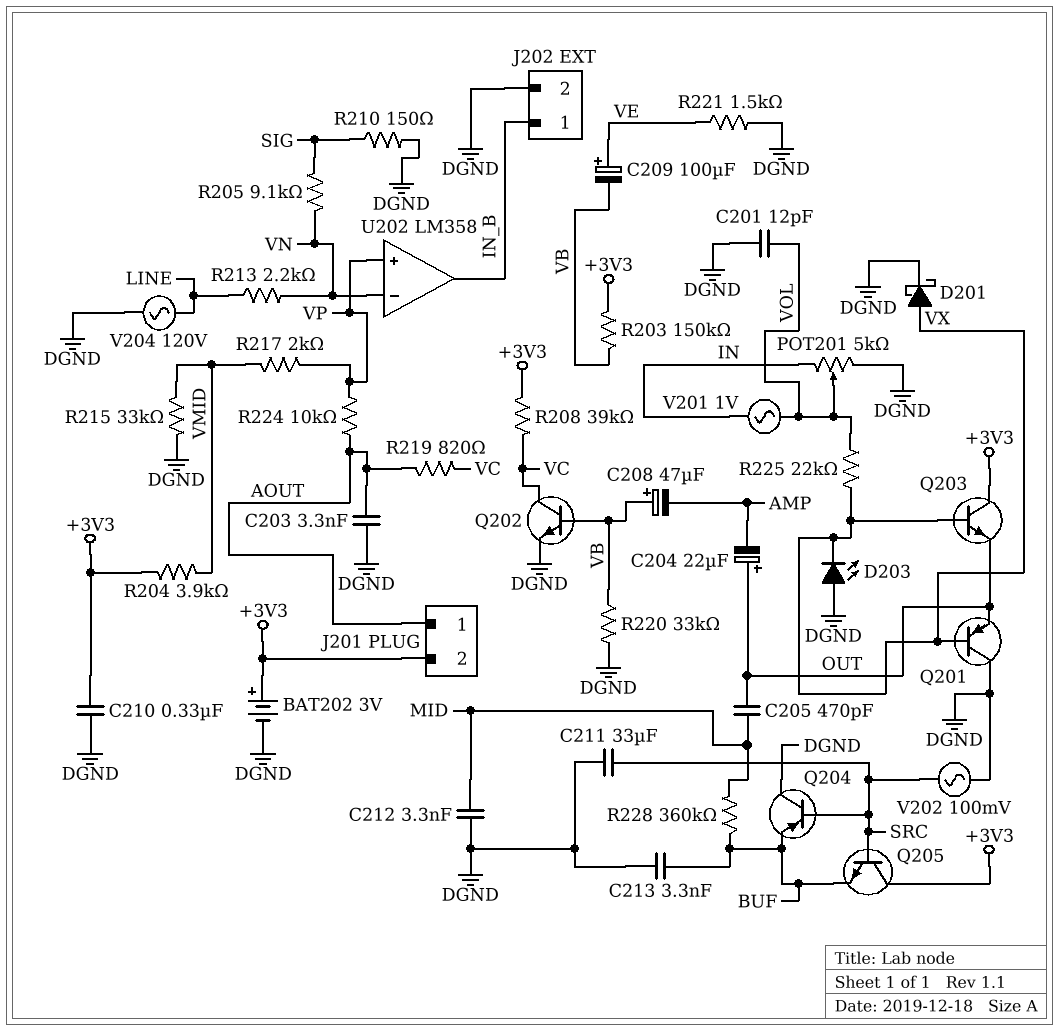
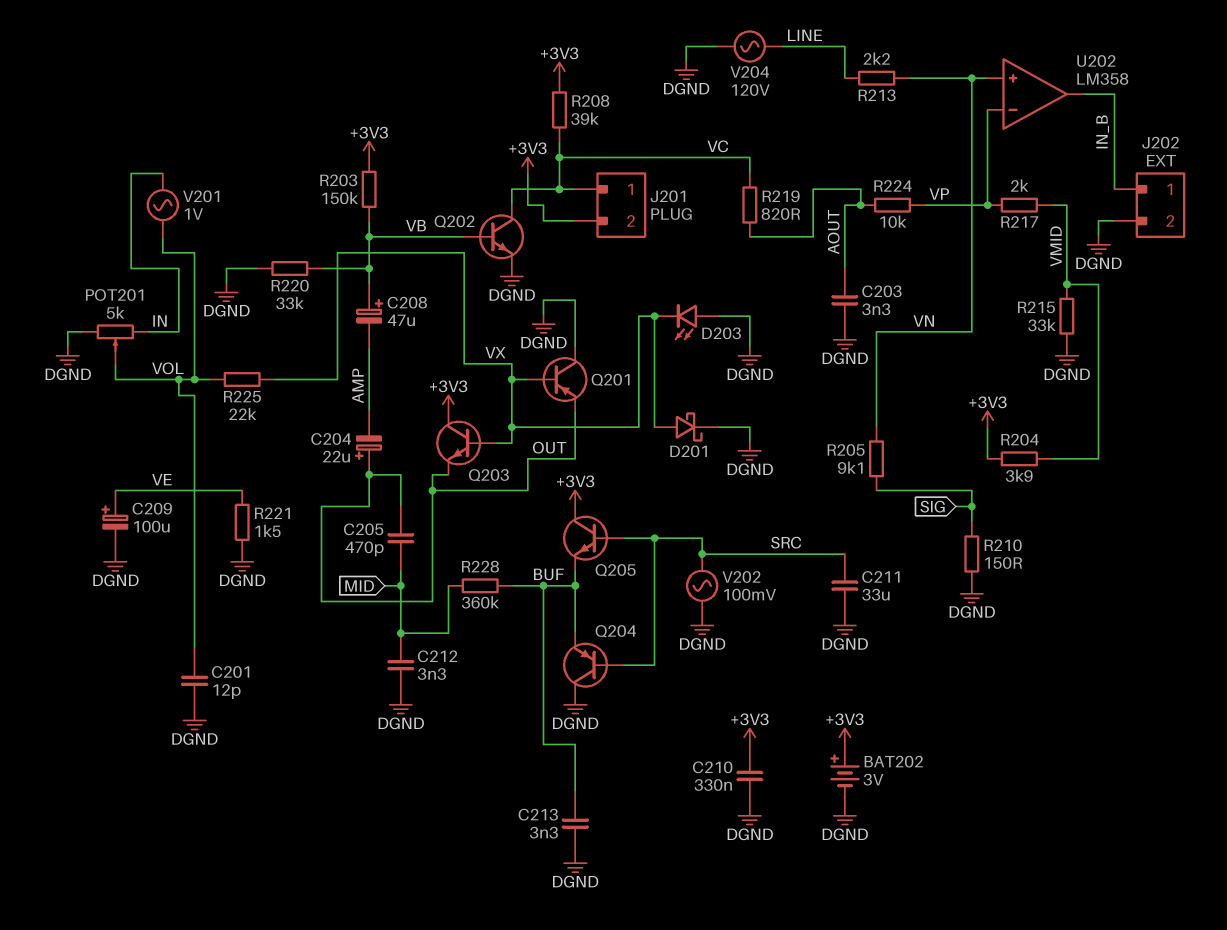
C209: 100uF (plus VE, minus VB) -> 100uF (plus VE, minus DGND)
J201 pin 1: AOUT -> VC
U202 pin in+: VP -> VN
U202 pin in-: VN -> VP

